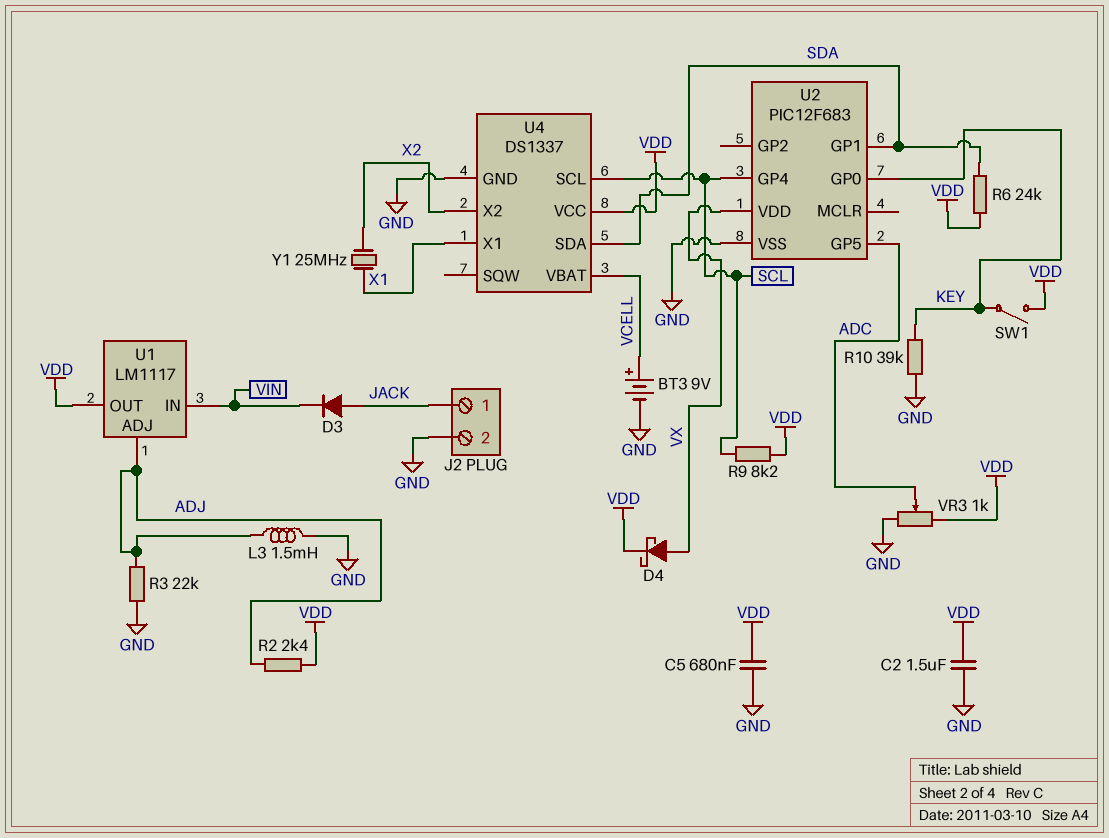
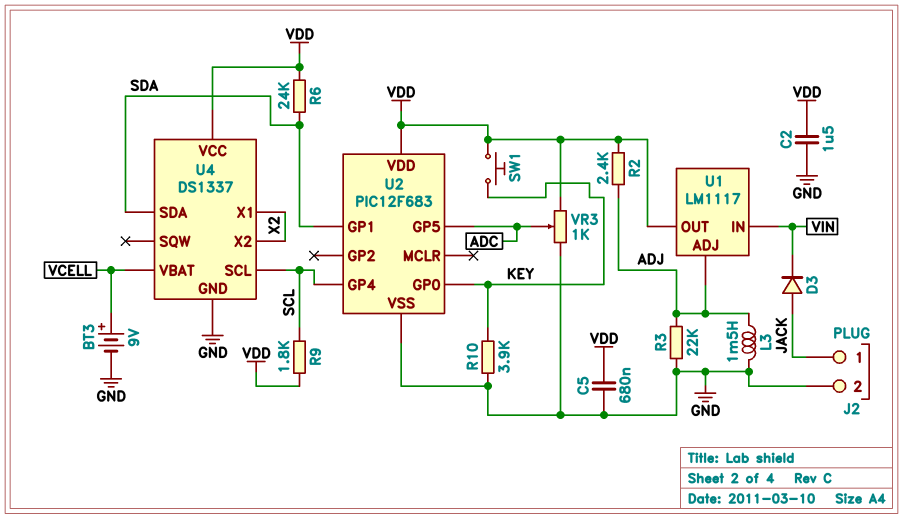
D4: schottky (A VX, K VDD) -> none
R9: 8.2k (SCL, VDD) -> 1.8k (SCL, VDD)
R10: 39k (GND, KEY) -> 3.9k (GND, KEY)
SW1: switch (KEY, VDD) -> button (KEY, VDD)
U2 pin VDD: VX -> VDD
U4 pin X1: X1 -> X2
Y1: 25MHz (X1, X2) -> none

